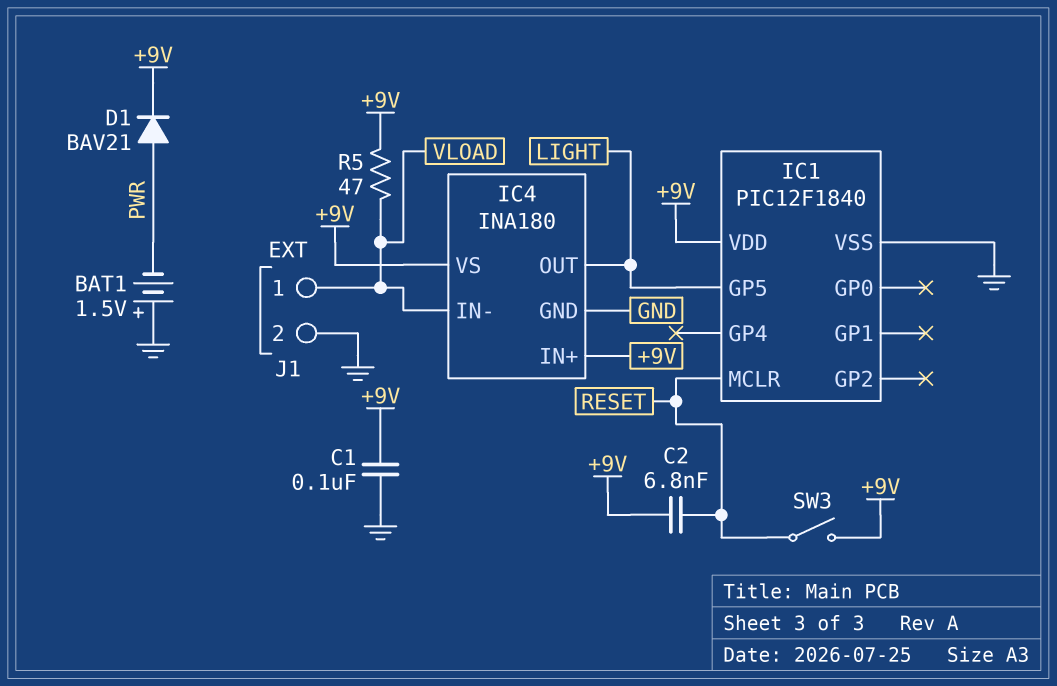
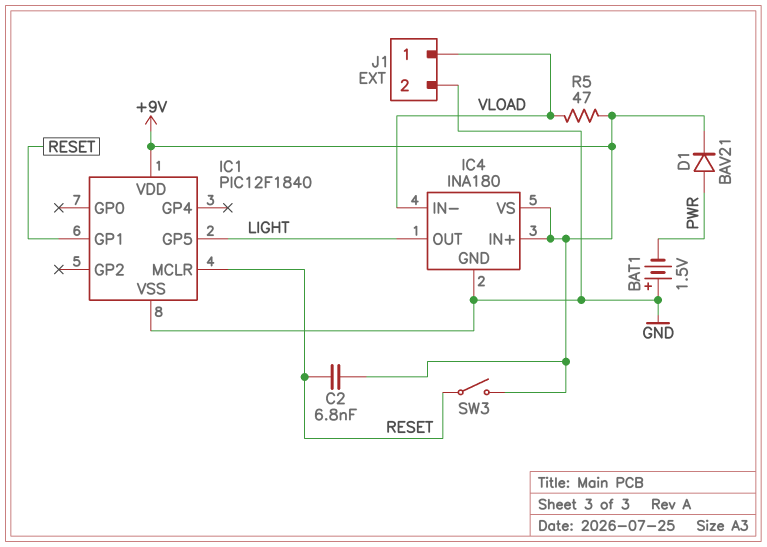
C1: 100nF (+9V, GND) -> none
IC1 pin GP1: none -> RESET

